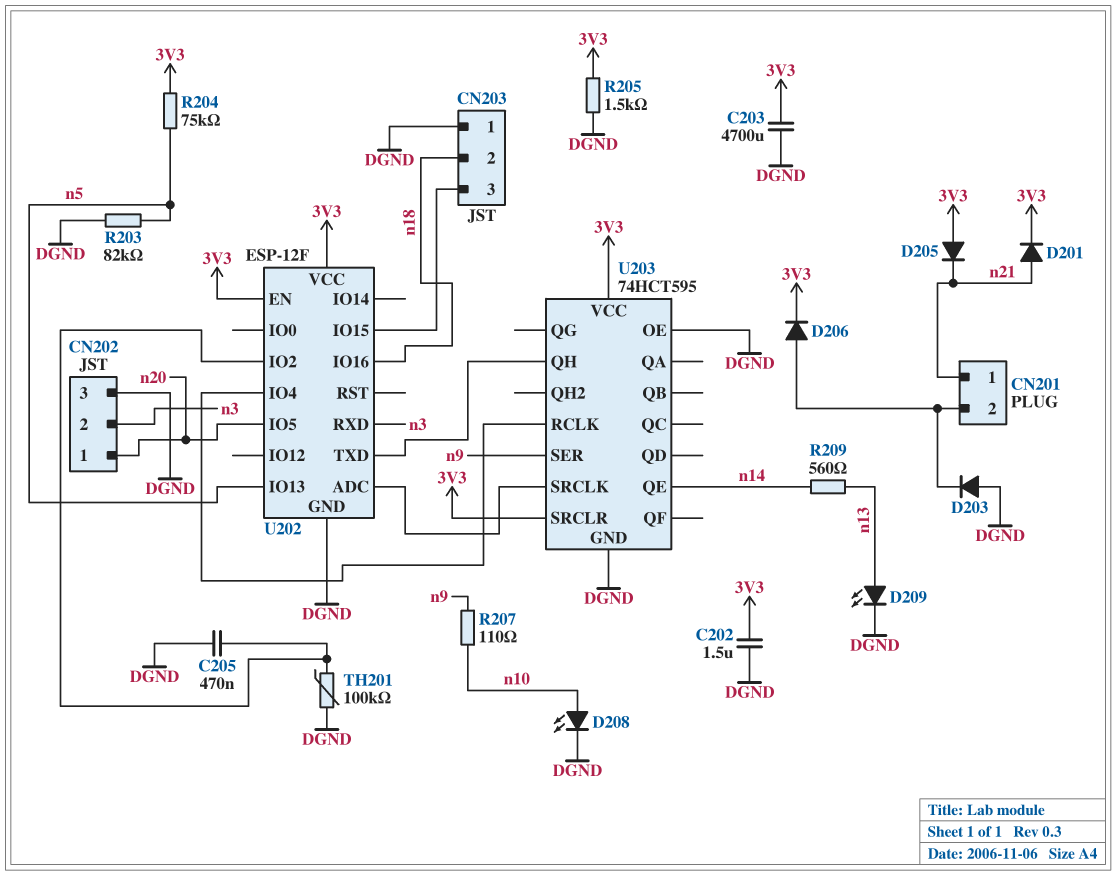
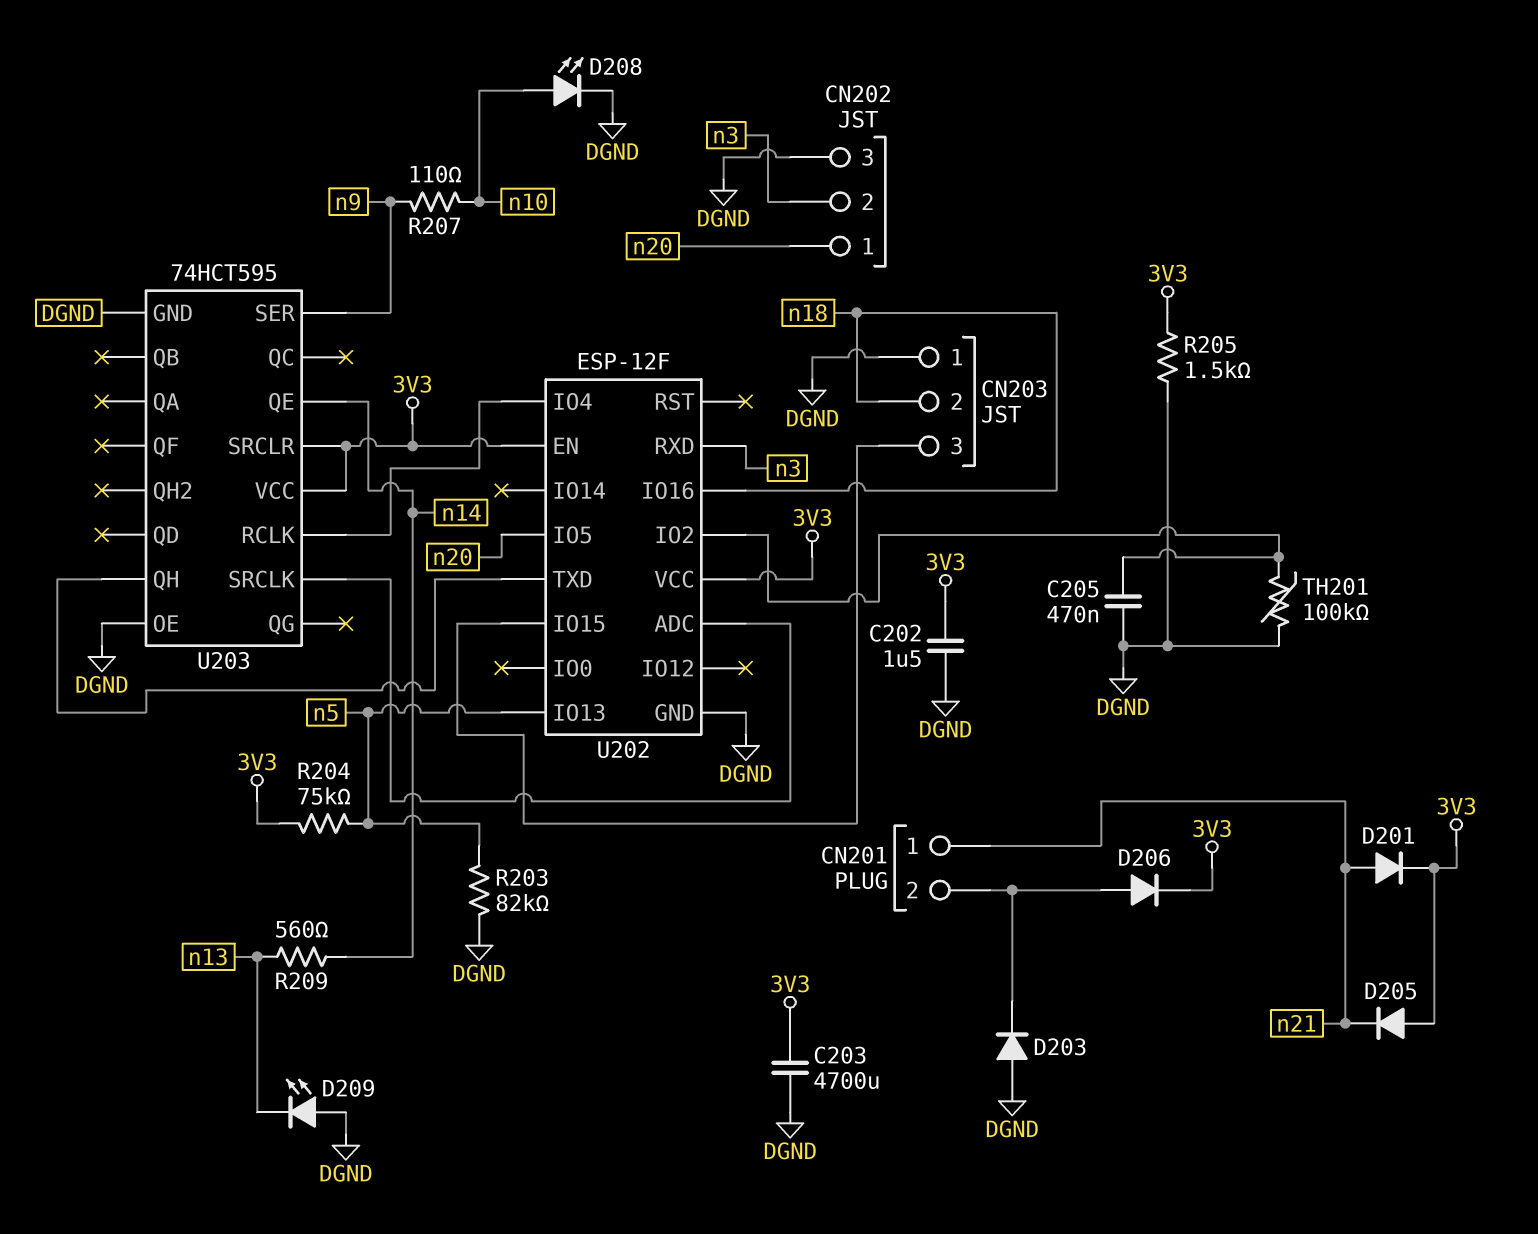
D209: LED (A n13, K DGND) -> LED (A DGND, K n13)

